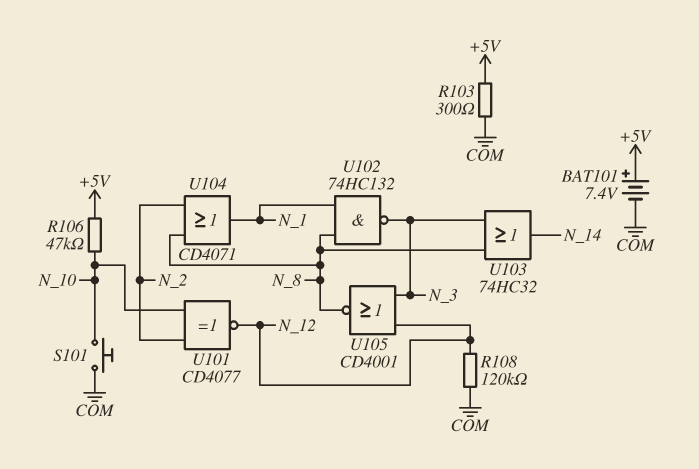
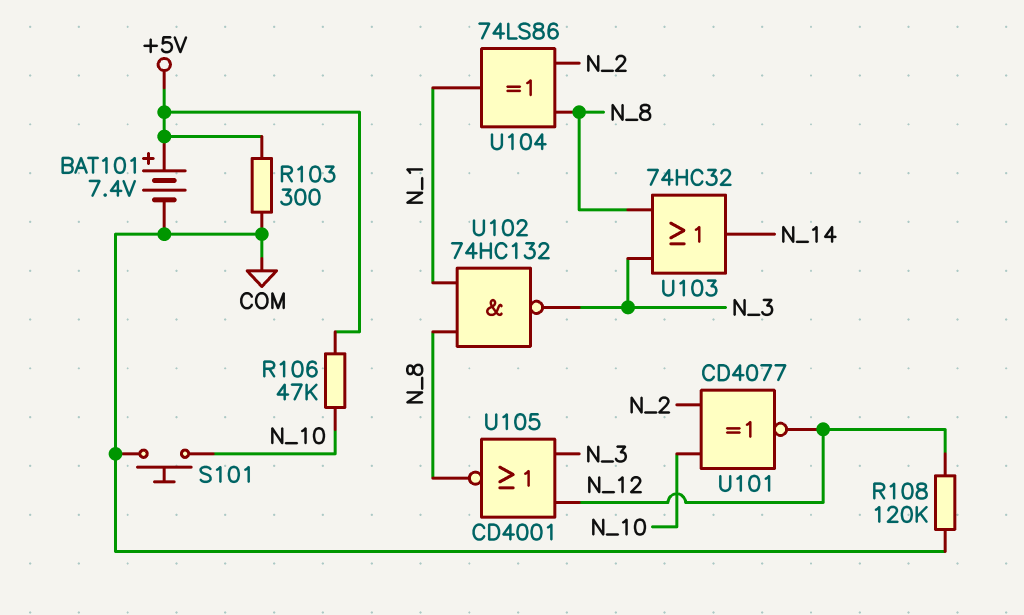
U104: OR CD4071 (in N_2, in N_8, out N_1) -> XOR 74LS86 (in N_2, in N_8, out N_1)

